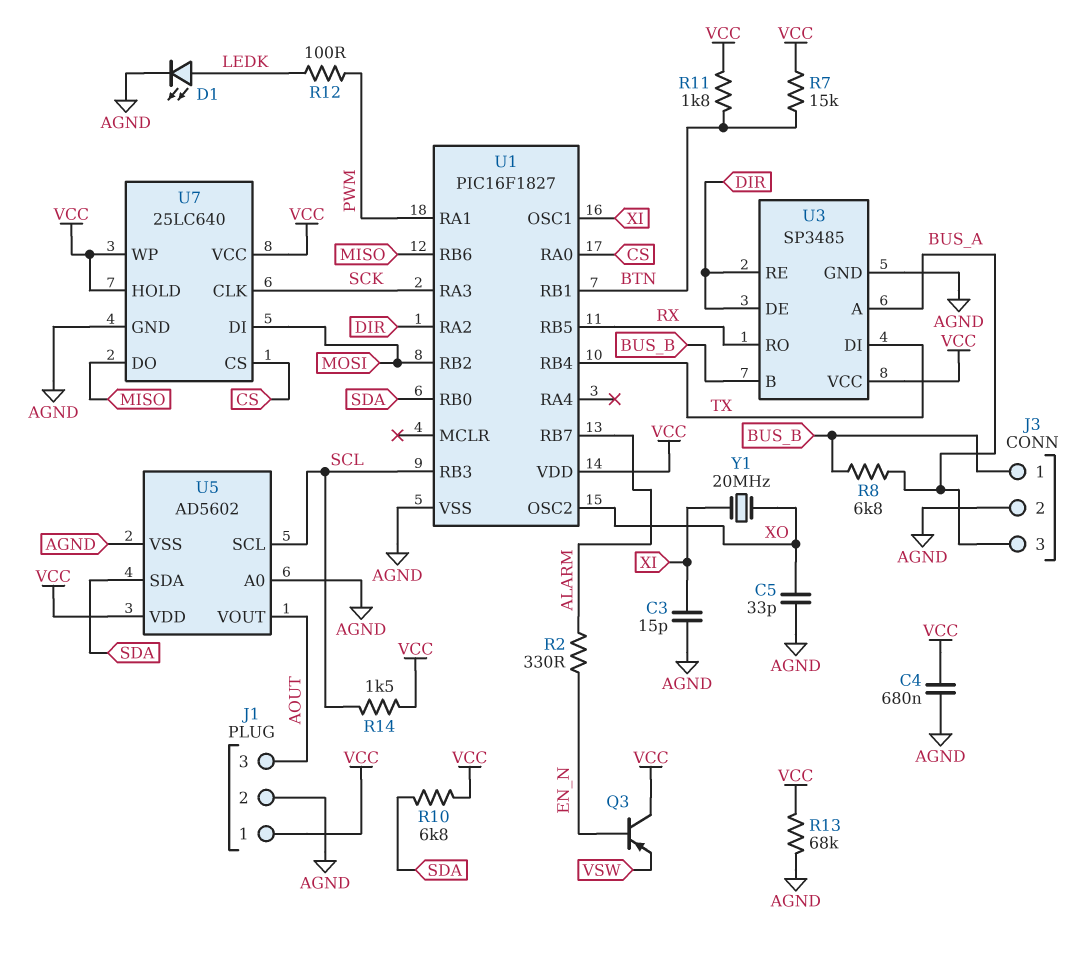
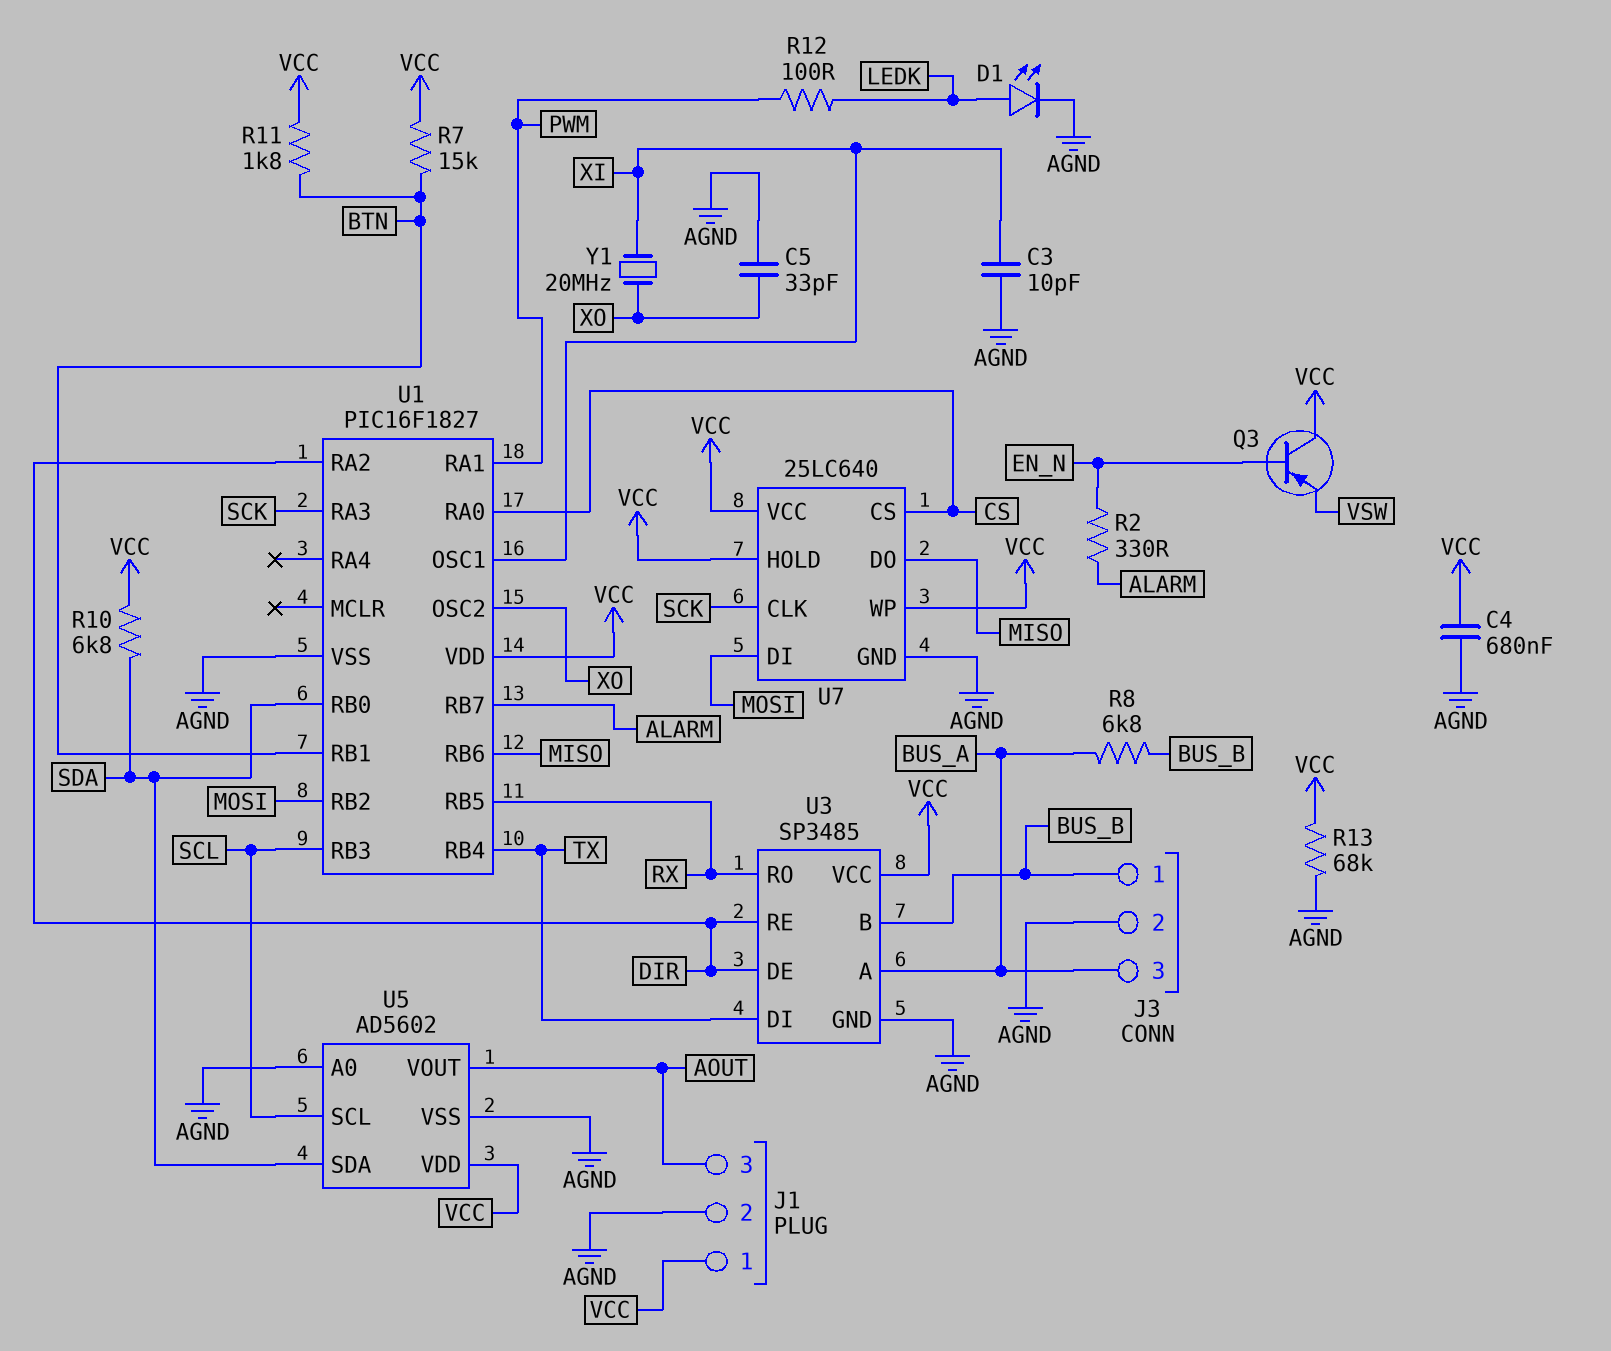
C3: 15pF (AGND, XI) -> 10pF (AGND, XI)
R14: 1.5k (SCL, VCC) -> none

